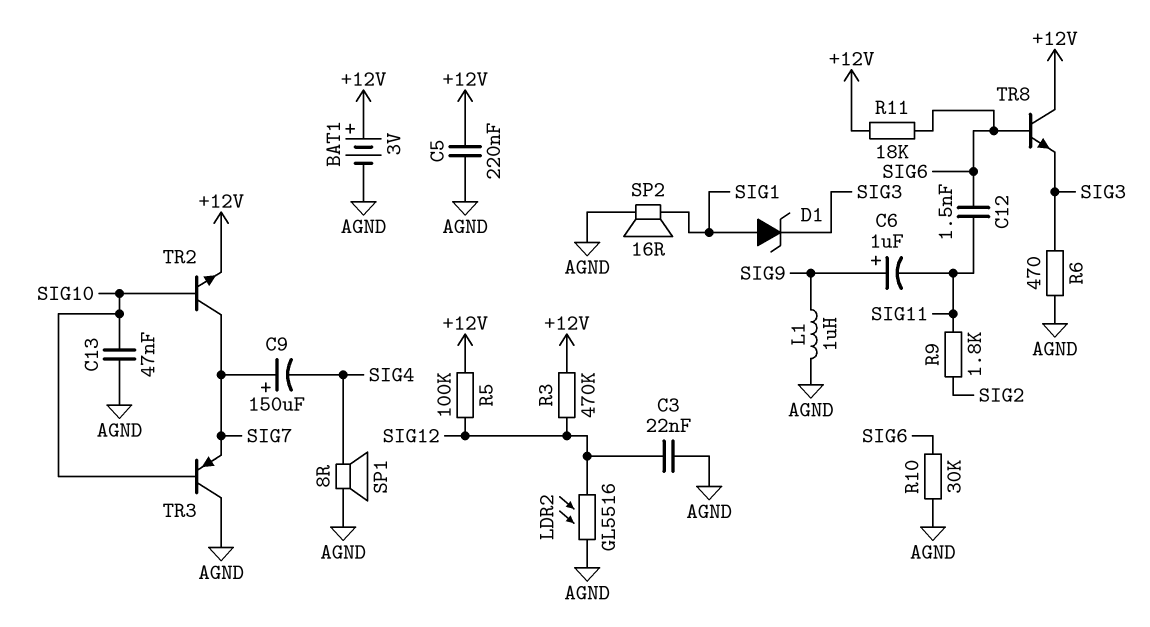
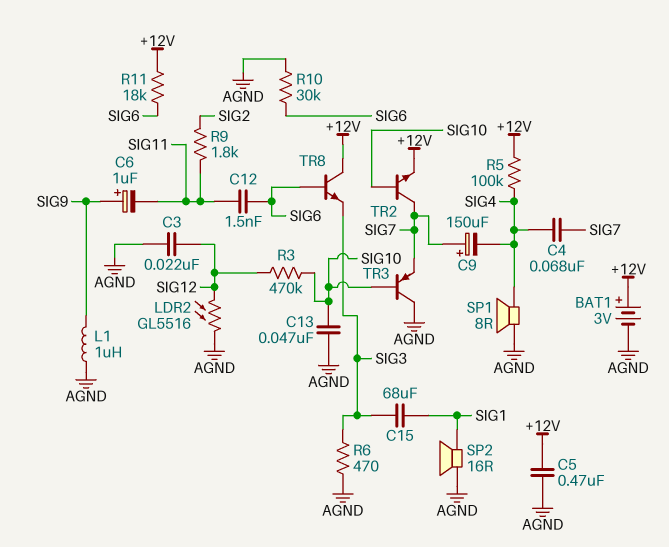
C4: none -> 68nF (SIG4, SIG7)
C5: 220nF (+12V, AGND) -> 470nF (+12V, AGND)
C15: none -> 68uF (SIG1, SIG3)
D1: zener (A SIG1, K SIG3) -> none
R3: 470k (+12V, SIG12) -> 470k (SIG10, SIG12)
R5: 100k (+12V, SIG12) -> 100k (+12V, SIG4)

